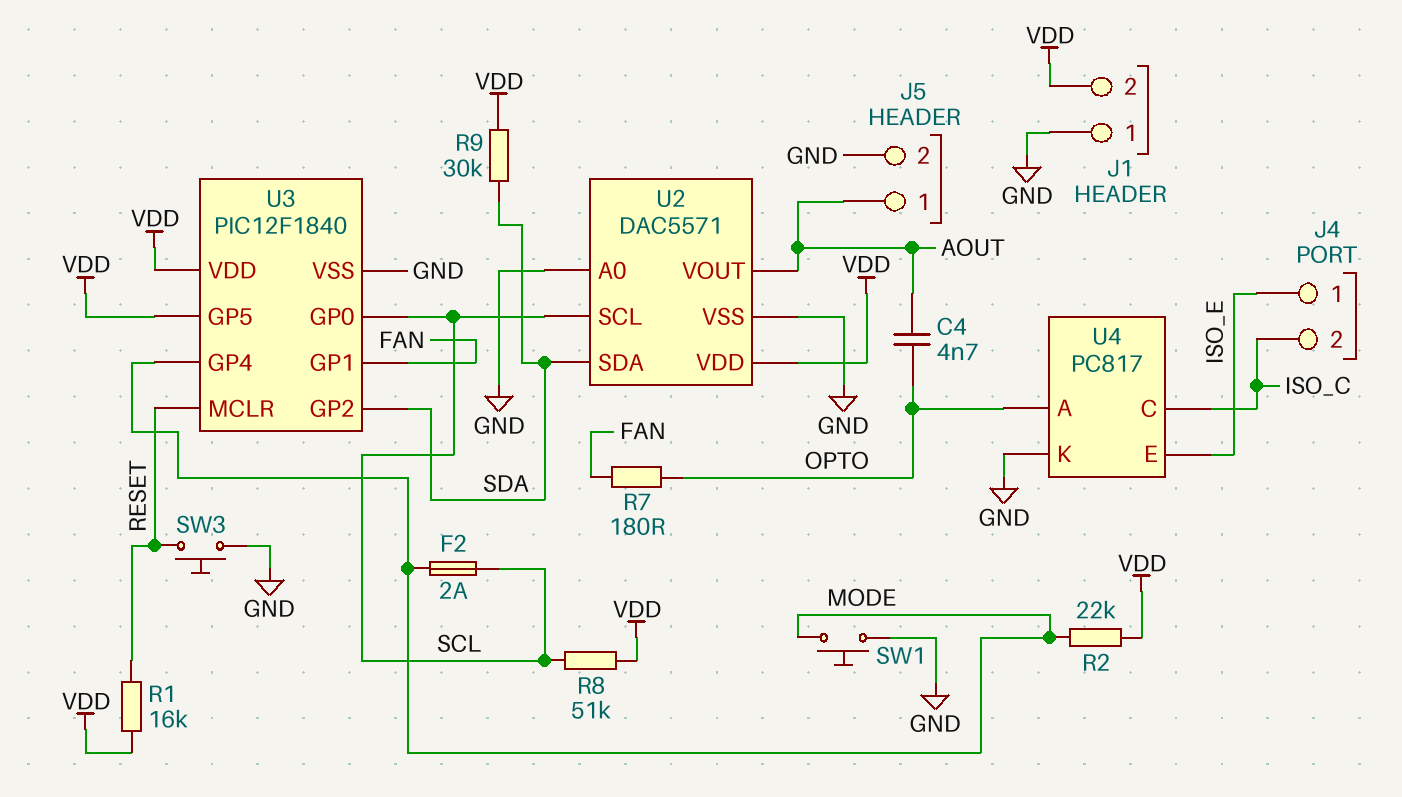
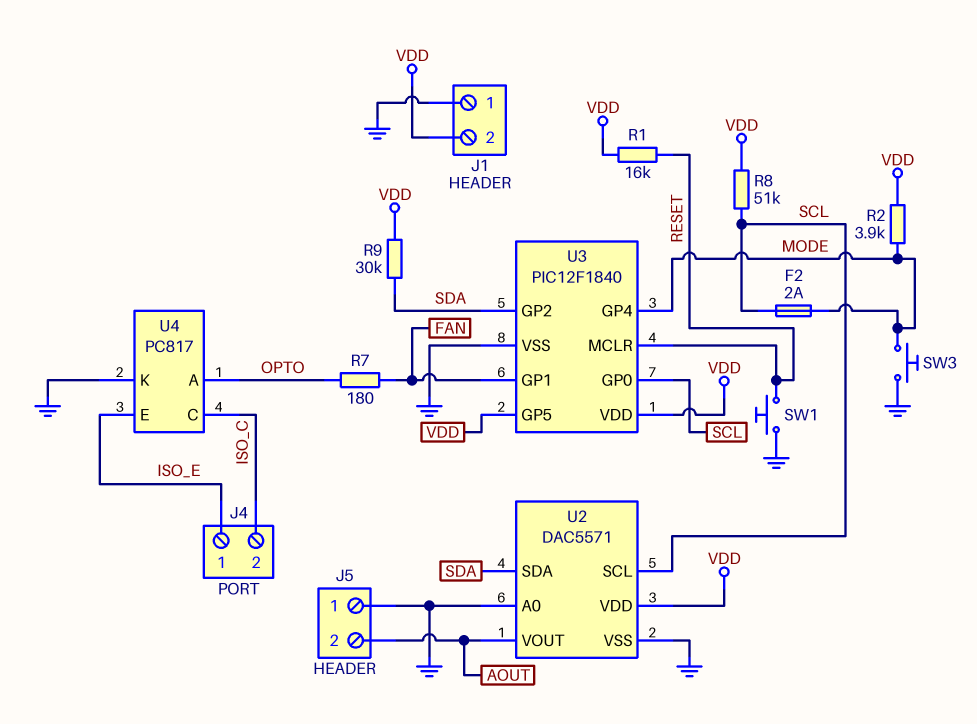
C4: 4.7nF (AOUT, OPTO) -> none
J5 pin 1: AOUT -> GND
J5 pin 2: GND -> AOUT
R2: 22k (MODE, VDD) -> 3.9k (MODE, VDD)
SW1: button (GND, MODE) -> button (GND, RESET)
SW3: button (GND, RESET) -> button (GND, MODE)

